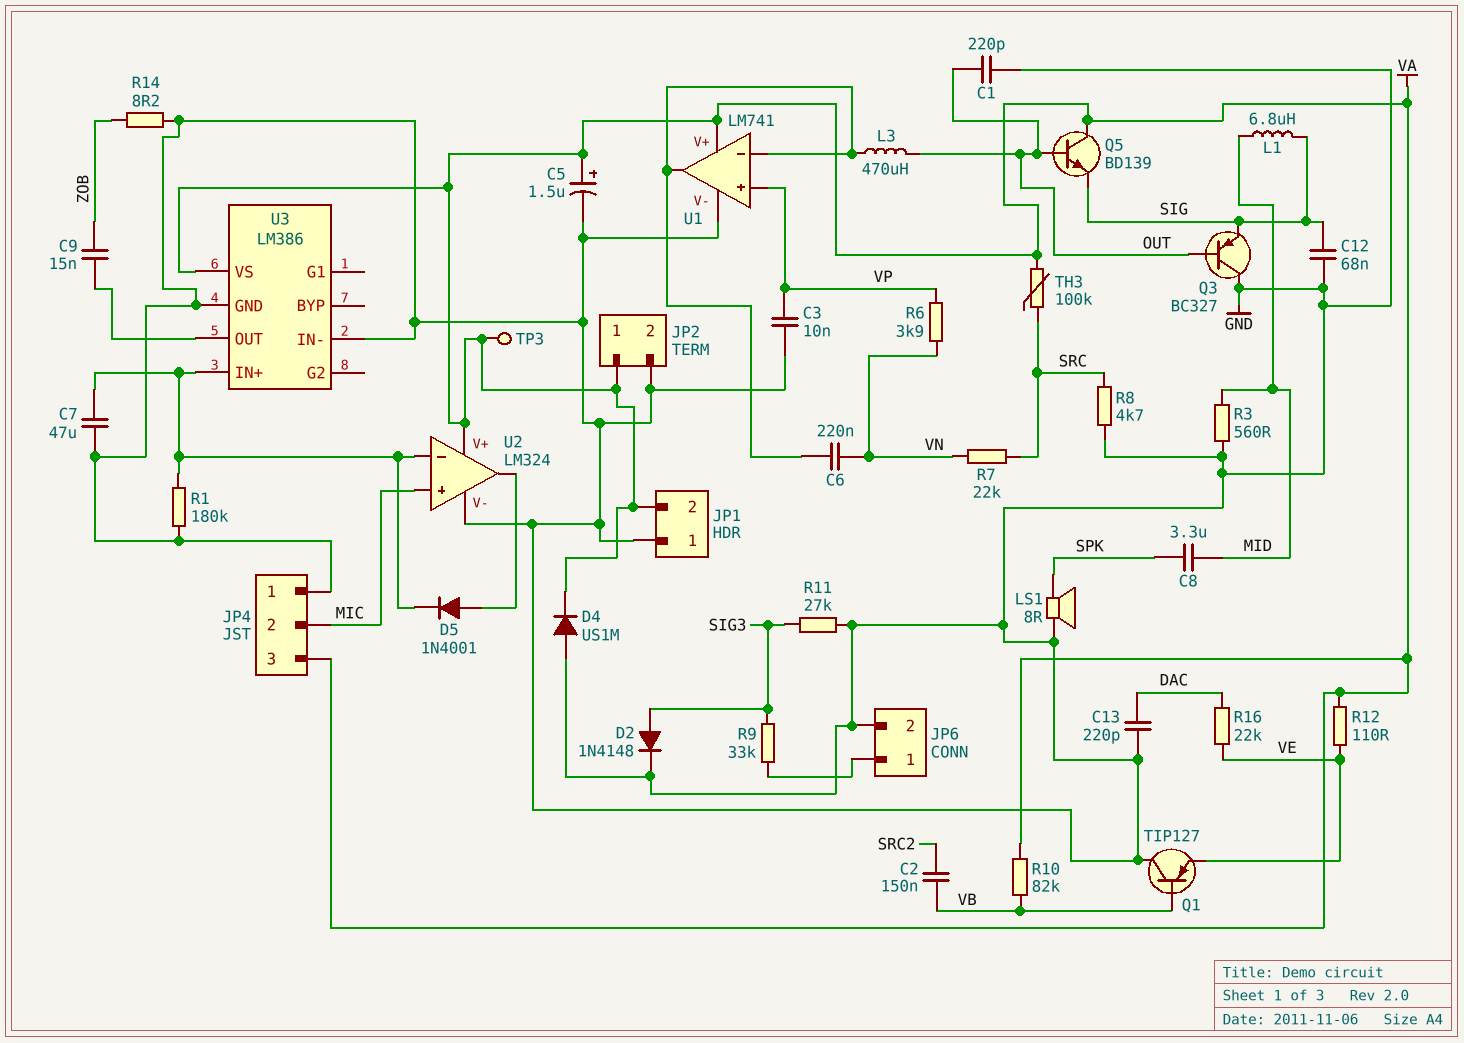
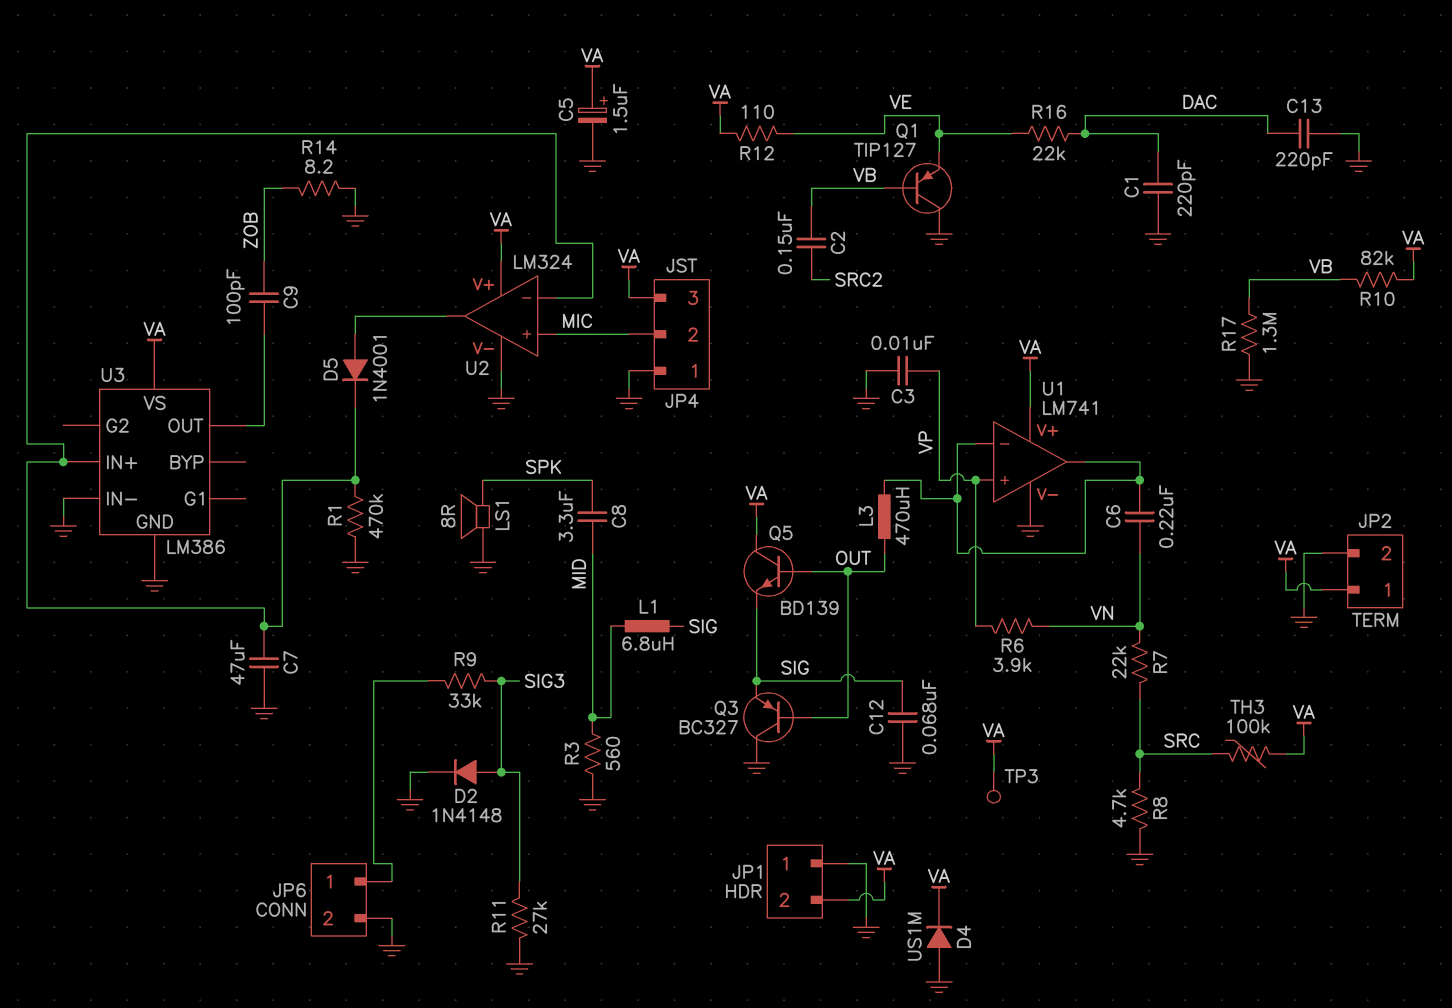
C1: 220pF (GND, OUT) -> 220pF (DAC, GND)
C9: 15nF (U3/OUT, ZOB) -> 100pF (U3/OUT, ZOB)
R1: 180k (GND, U2/in-) -> 470k (GND, U2/in-)
R17: none -> 1.3M (GND, VB)

